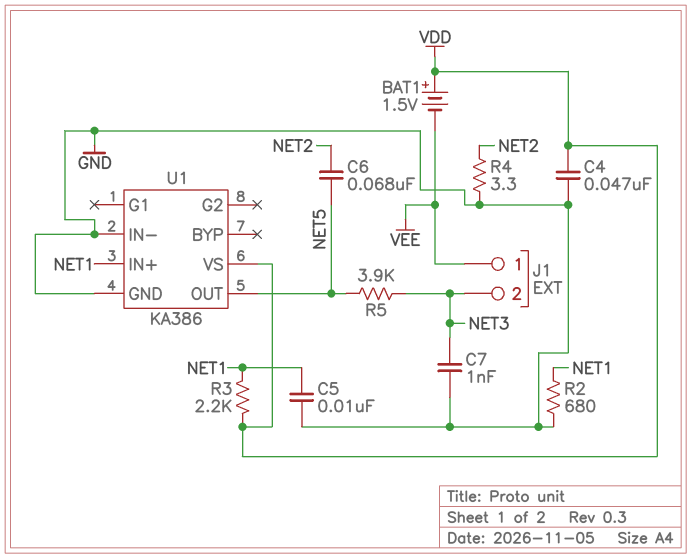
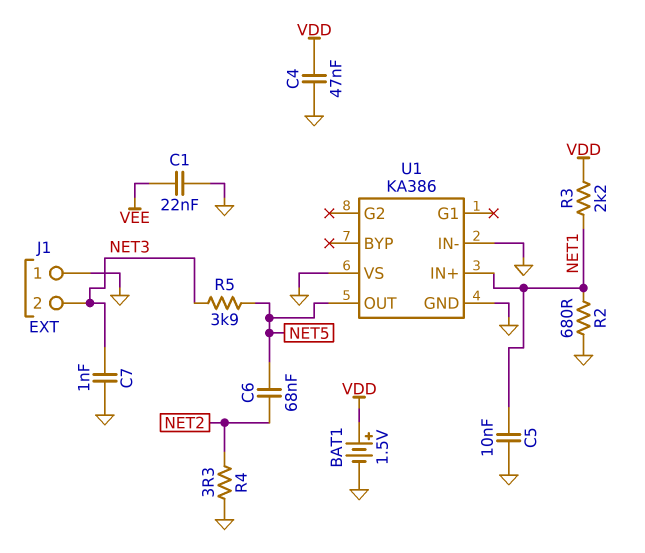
BAT1: 1.5V (plus VDD, minus VEE) -> 1.5V (plus VDD, minus GND)
C1: none -> 22nF (GND, VEE)
J1 pin 1: VEE -> GND
U1 pin VS: VDD -> GND

